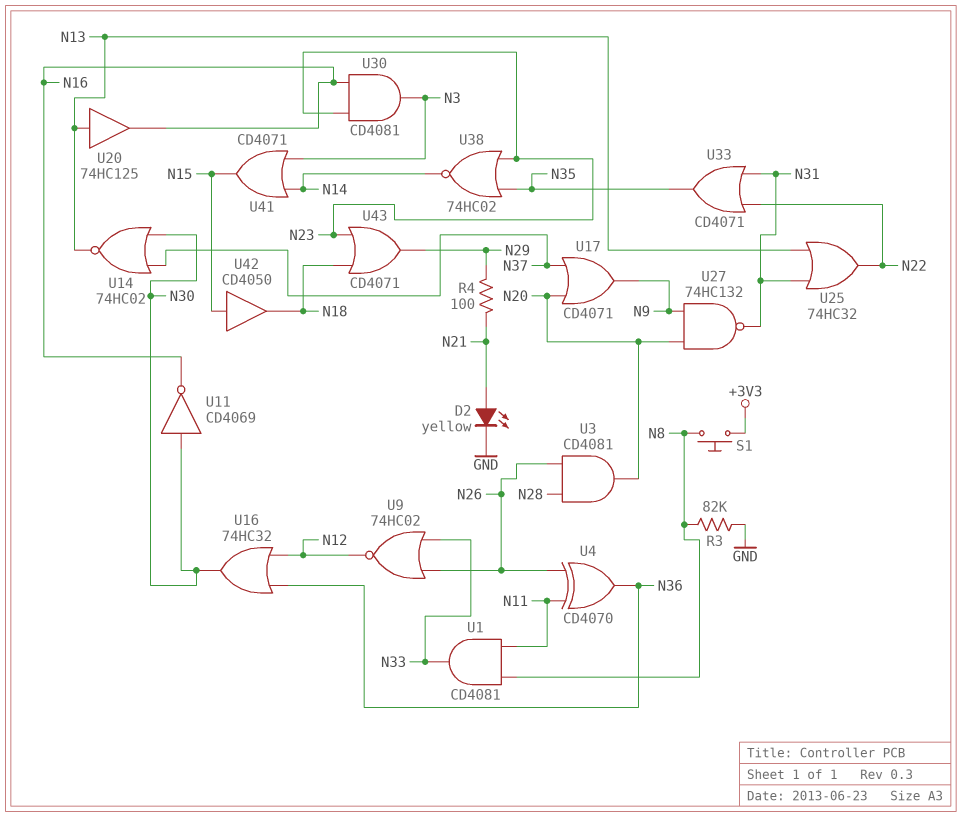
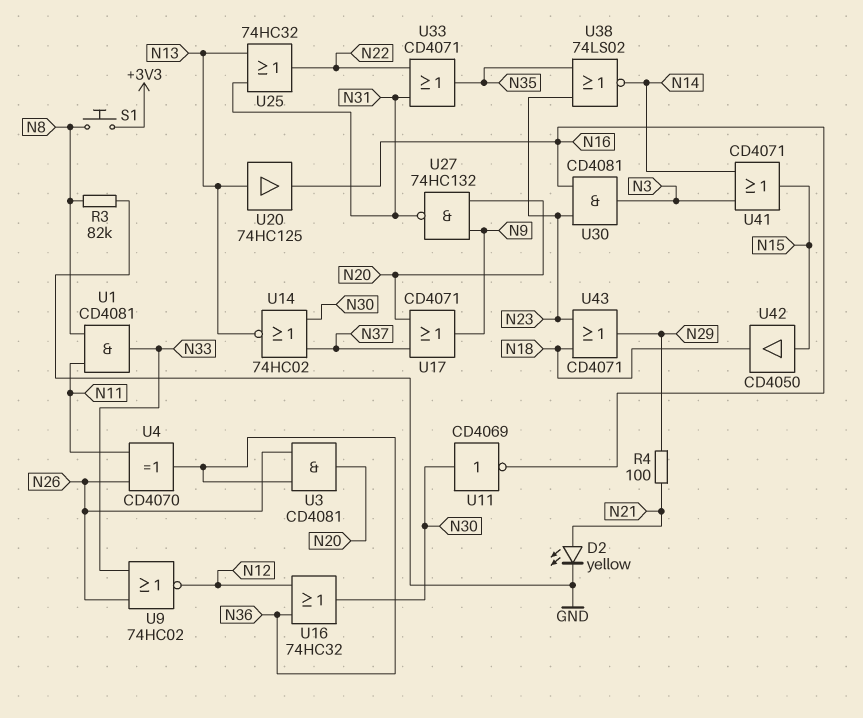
U3: AND CD4081 (in N26, in N28, out N20) -> AND CD4081 (in N26, in N36, out N20)
U38: NOR 74HC02 (in N23, in N35, out N14) -> NOR 74LS02 (in N23, in N35, out N14)

